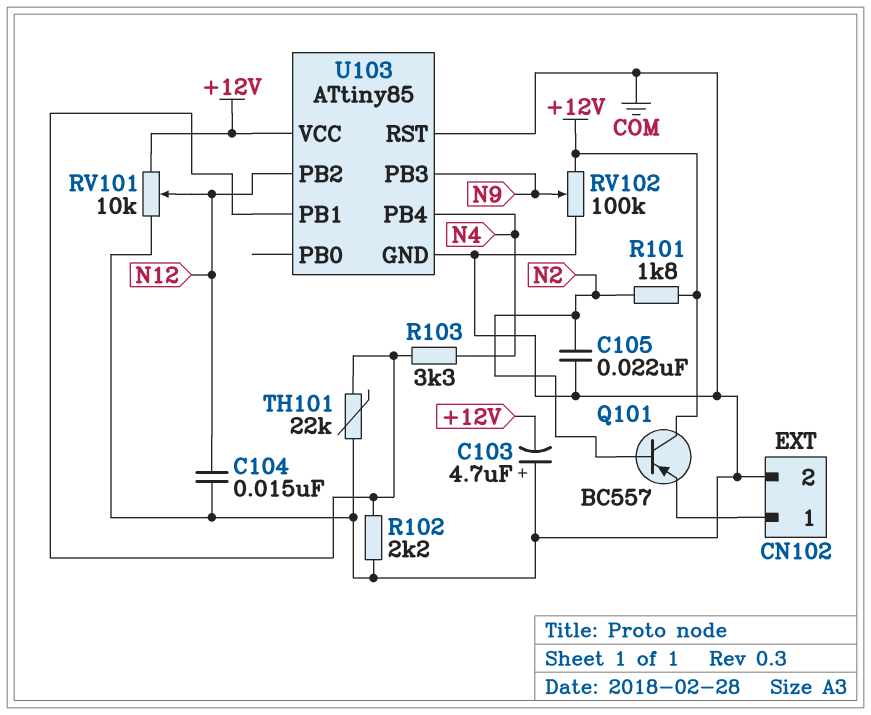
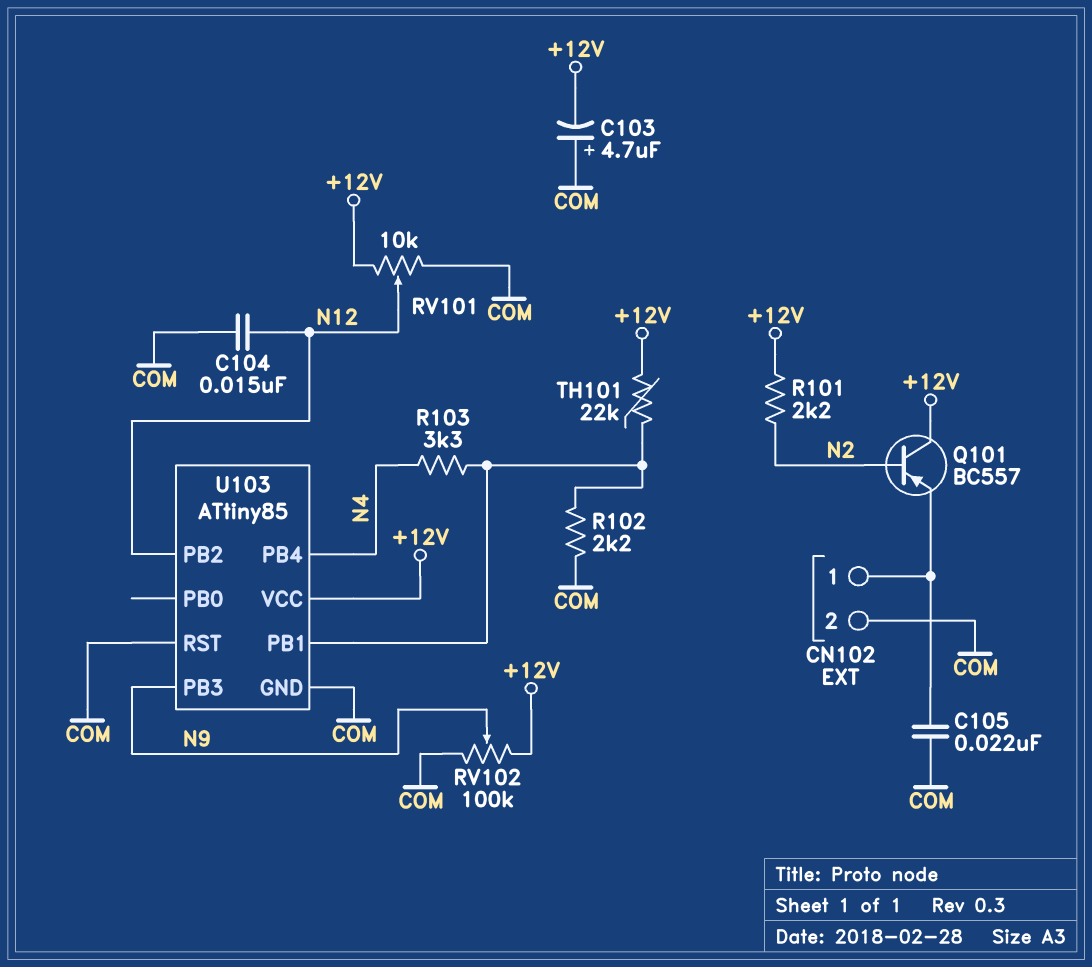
C105: 22nF (COM, N2) -> 22nF (CN102/1, COM)
R101: 1.8k (+12V, N2) -> 2.2k (+12V, N2)
TH101: 22k (COM, U103/PB1) -> 22k (+12V, U103/PB1)

